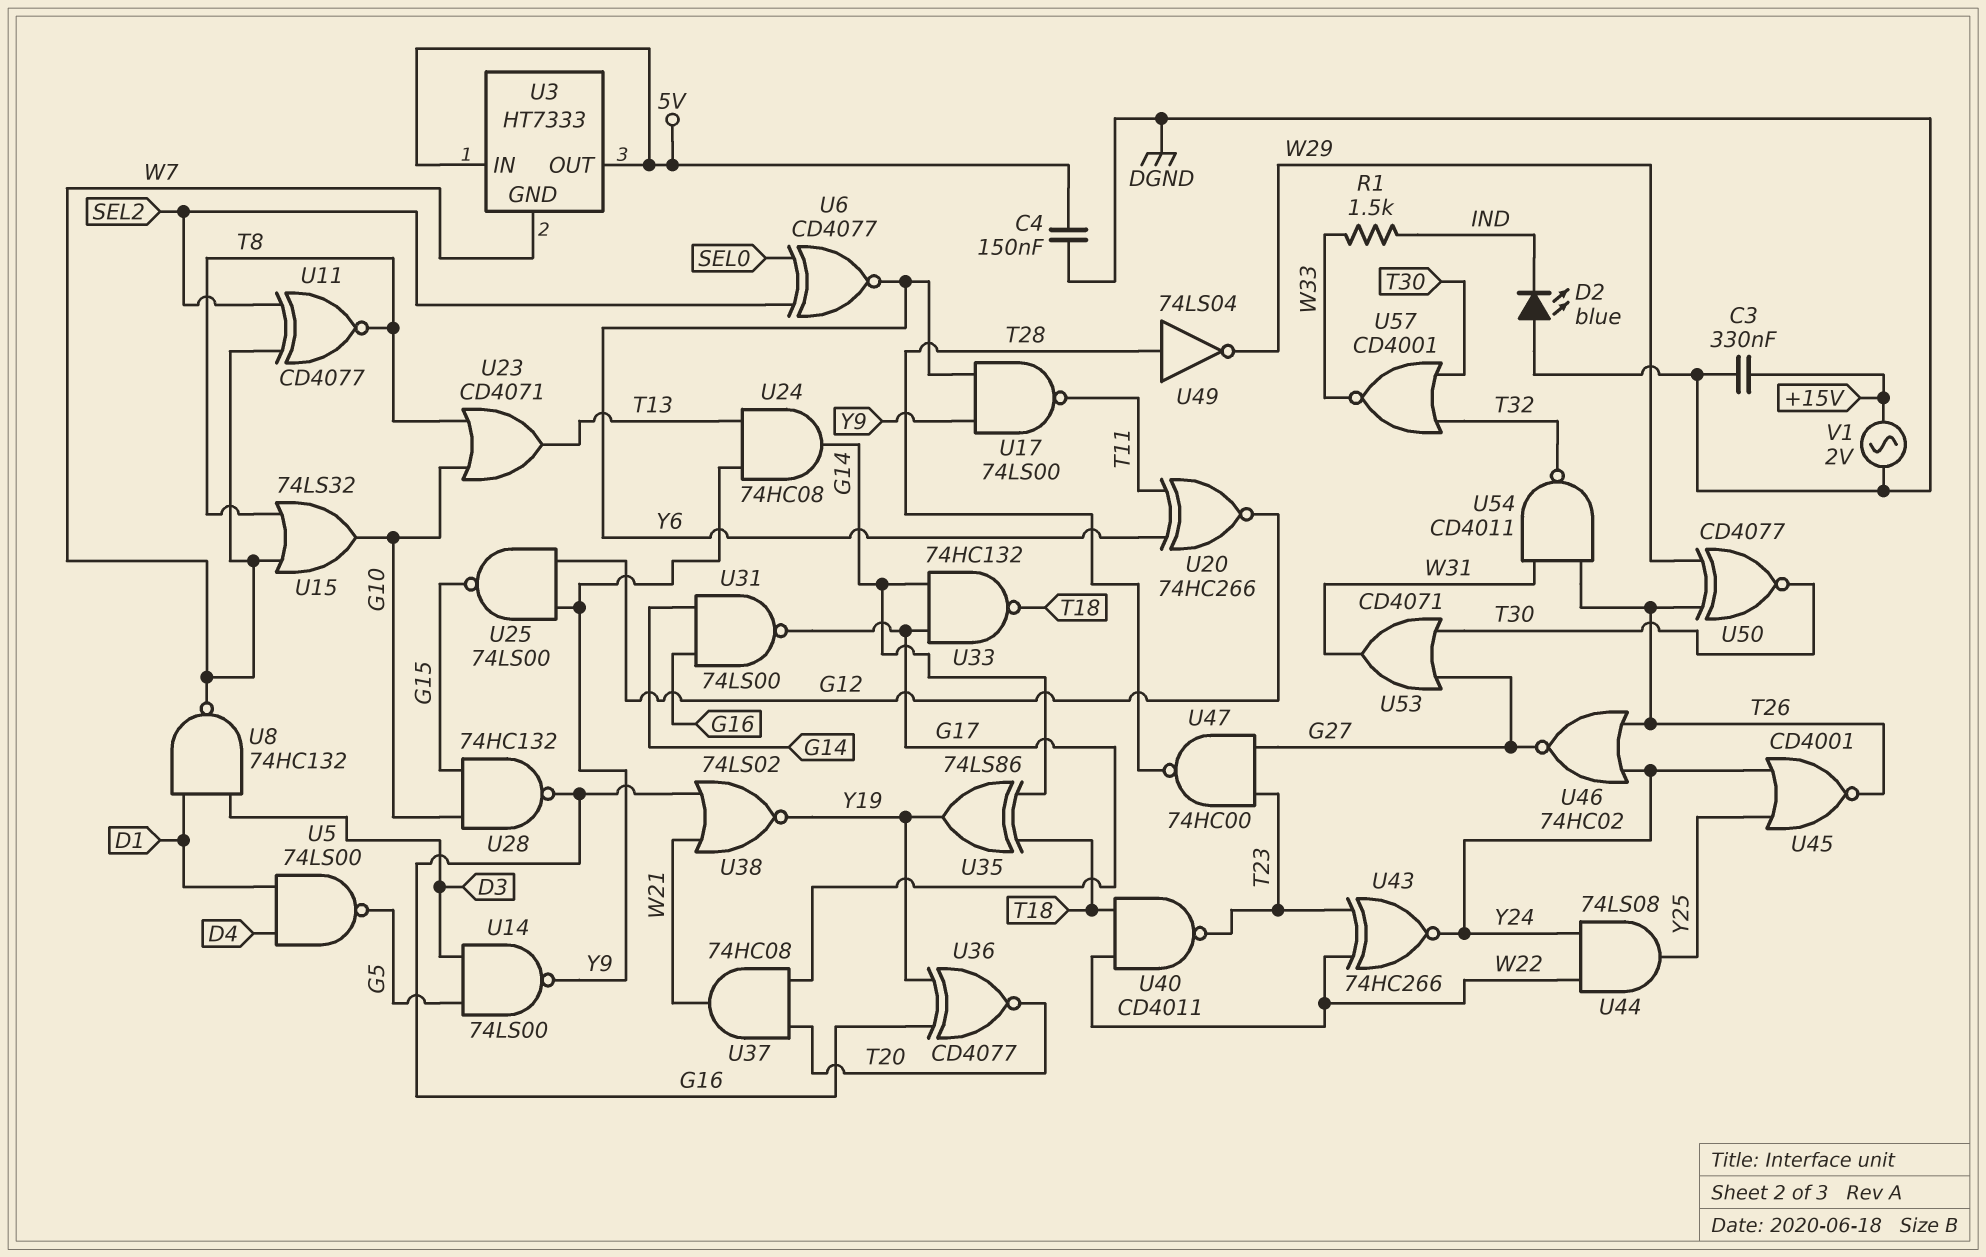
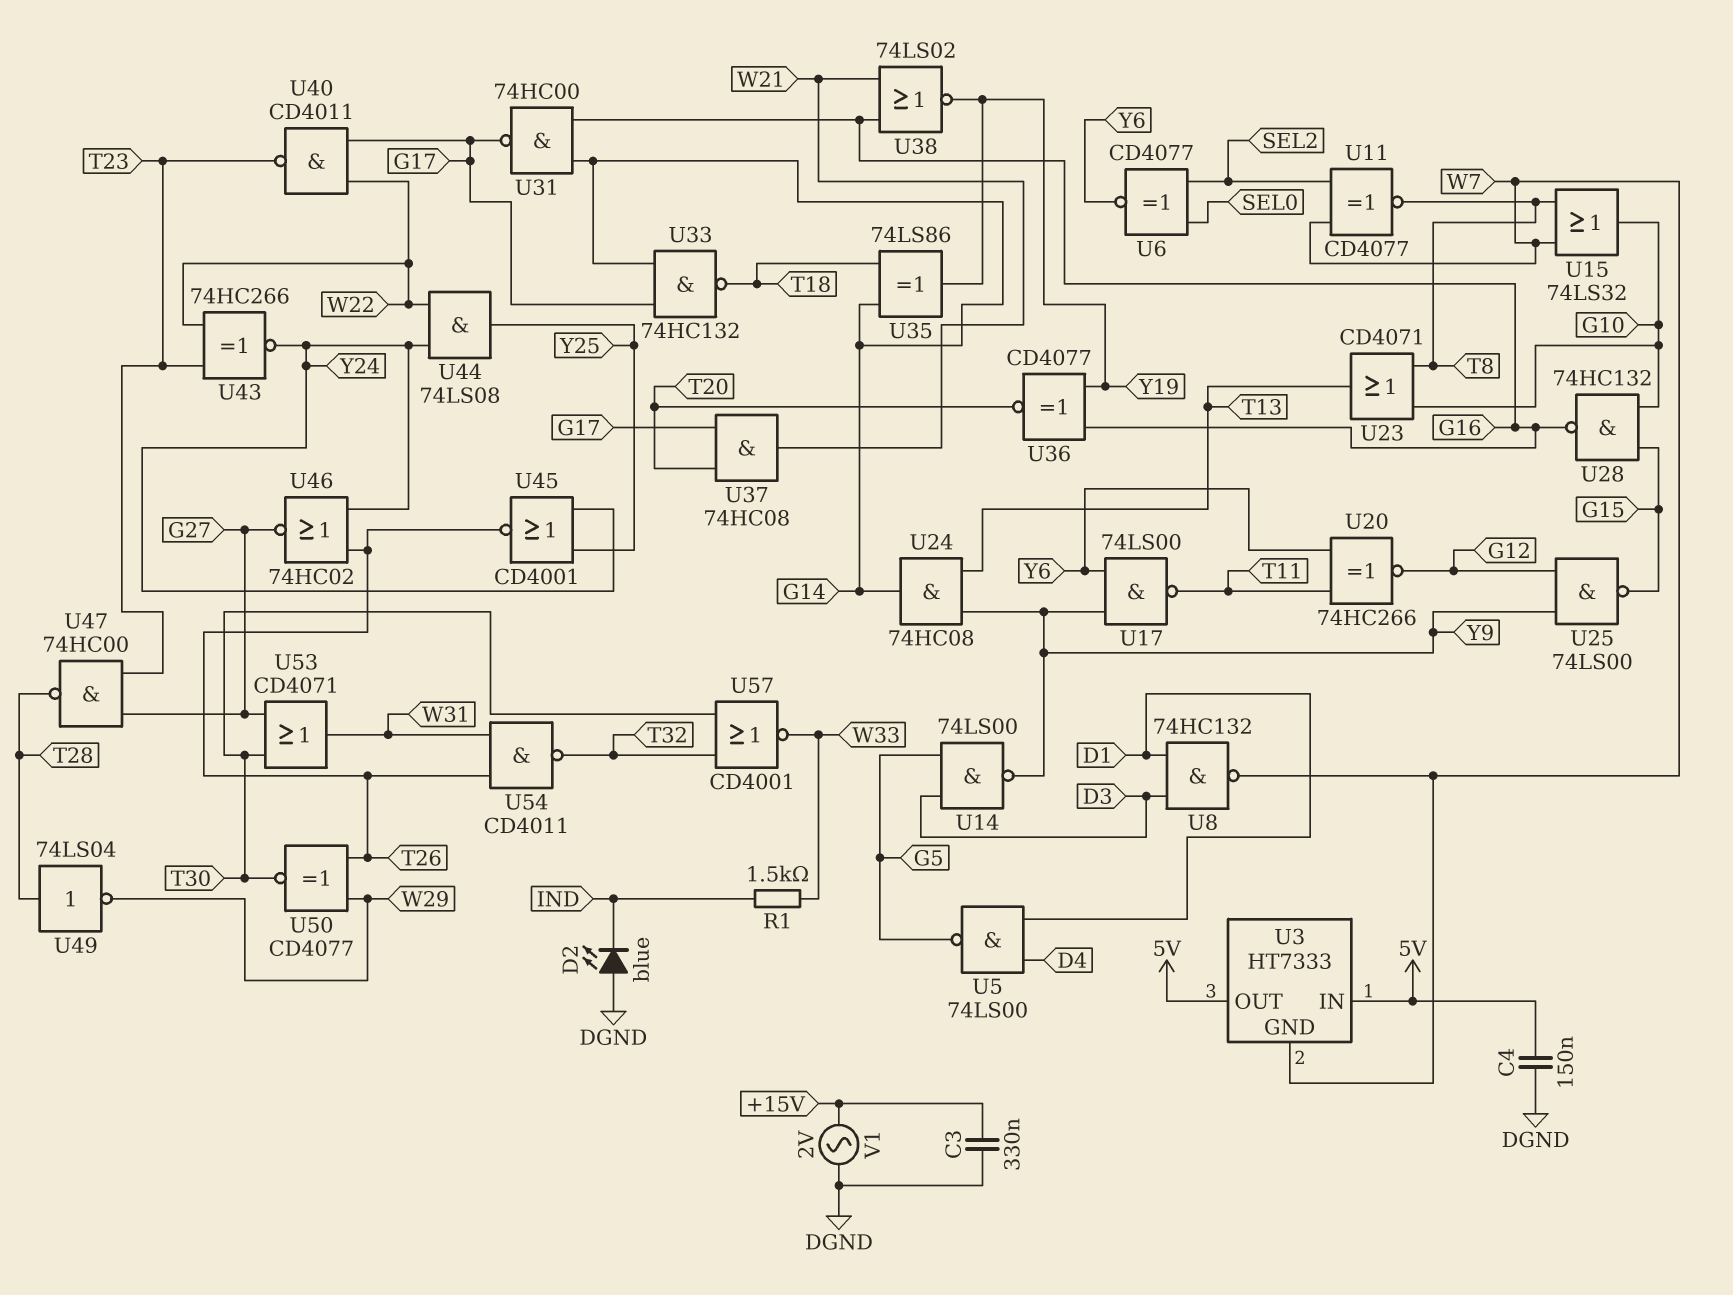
U31: NAND 74LS00 (in G14, in G16, out G17) -> NAND 74HC00 (in G14, in G16, out G17)
U40: NAND CD4011 (in T18, in W22, out T23) -> NAND CD4011 (in G17, in W22, out T23)

